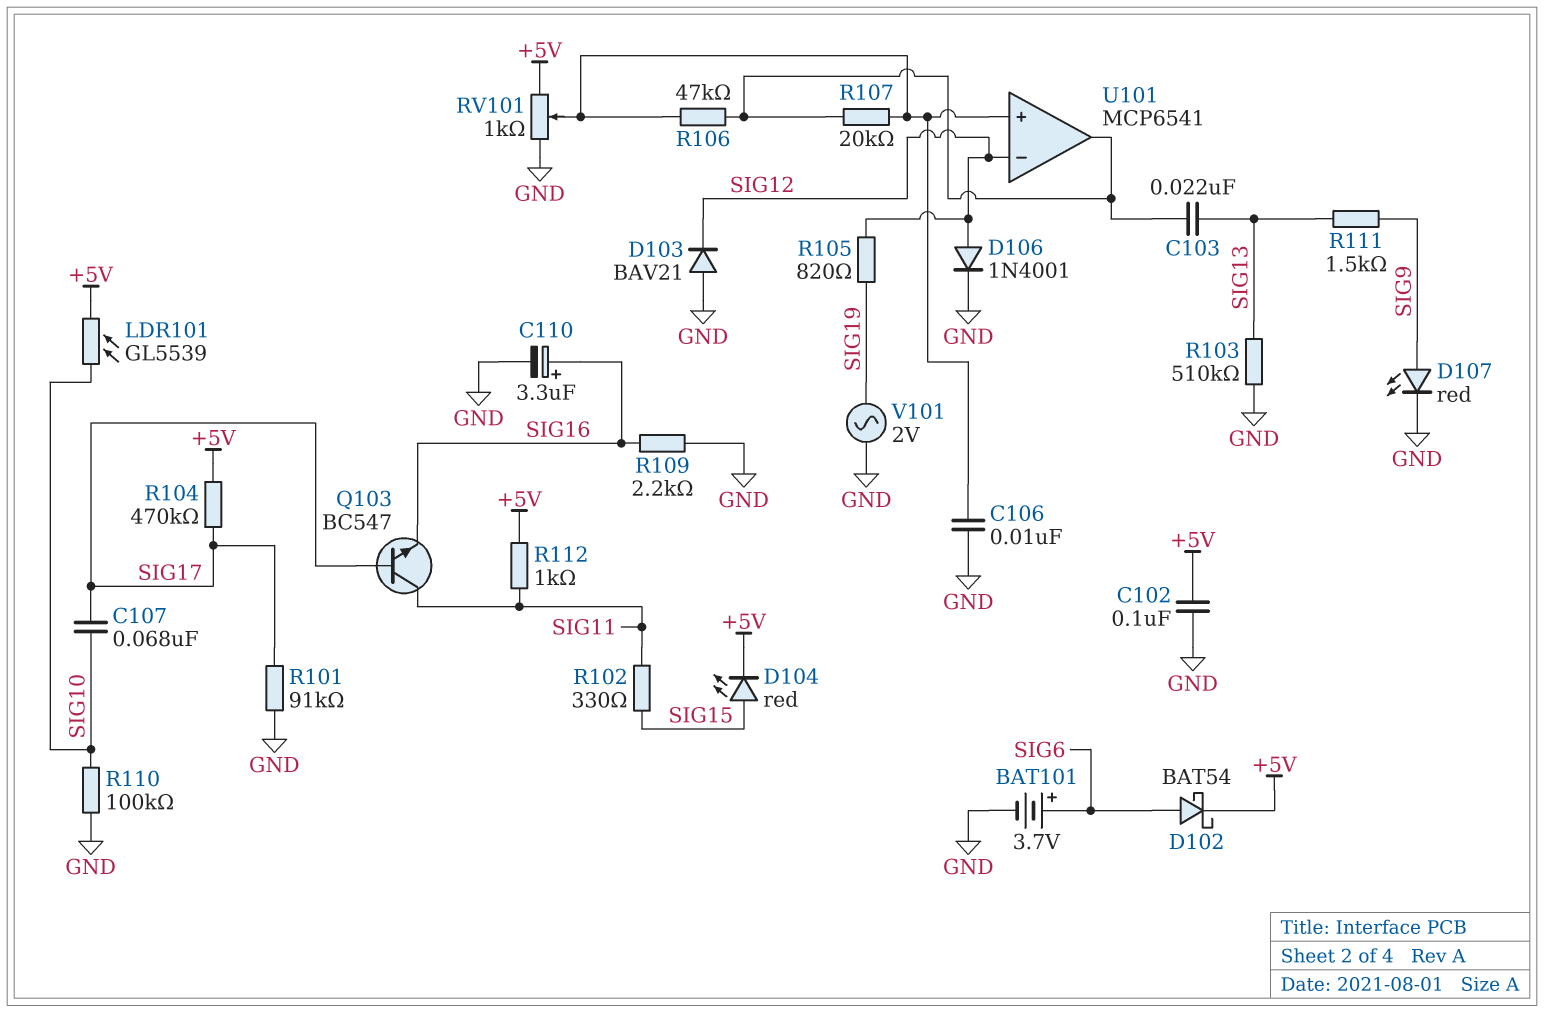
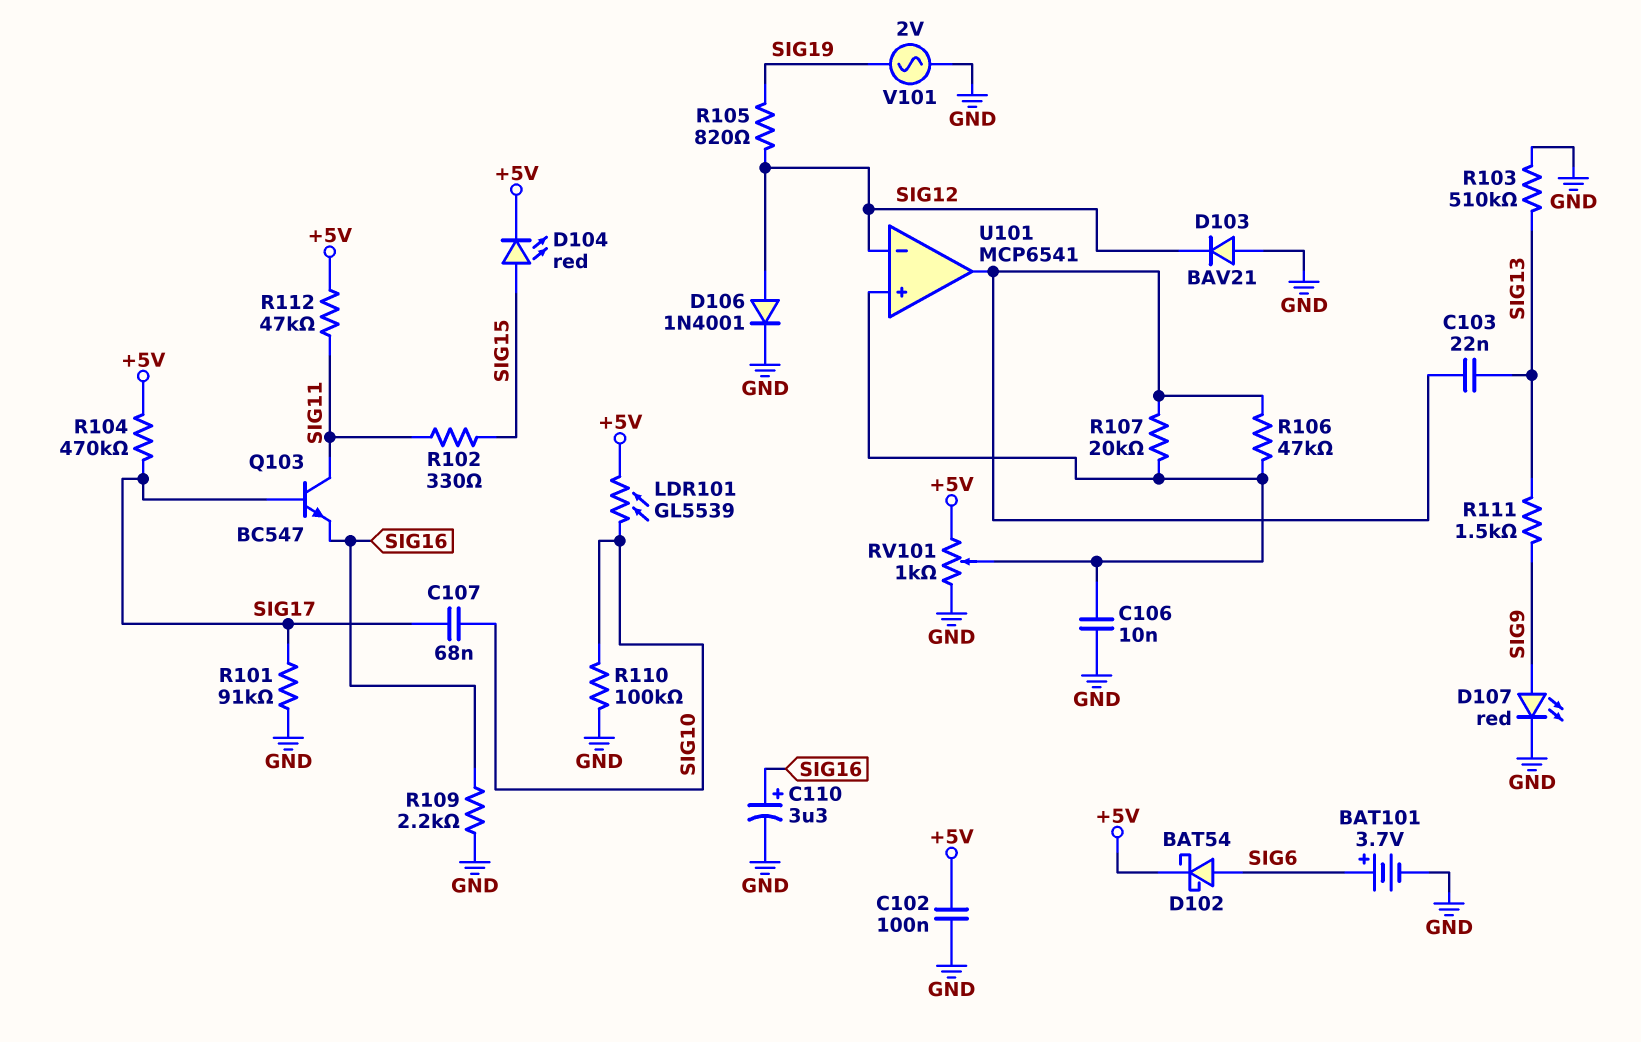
R112: 1k (+5V, SIG11) -> 47k (+5V, SIG11)

